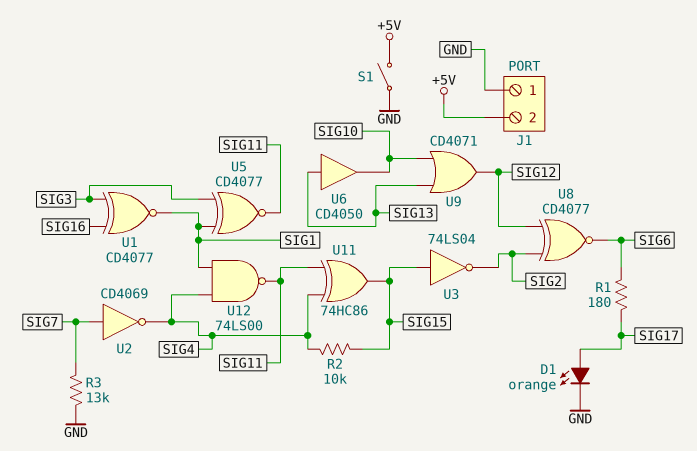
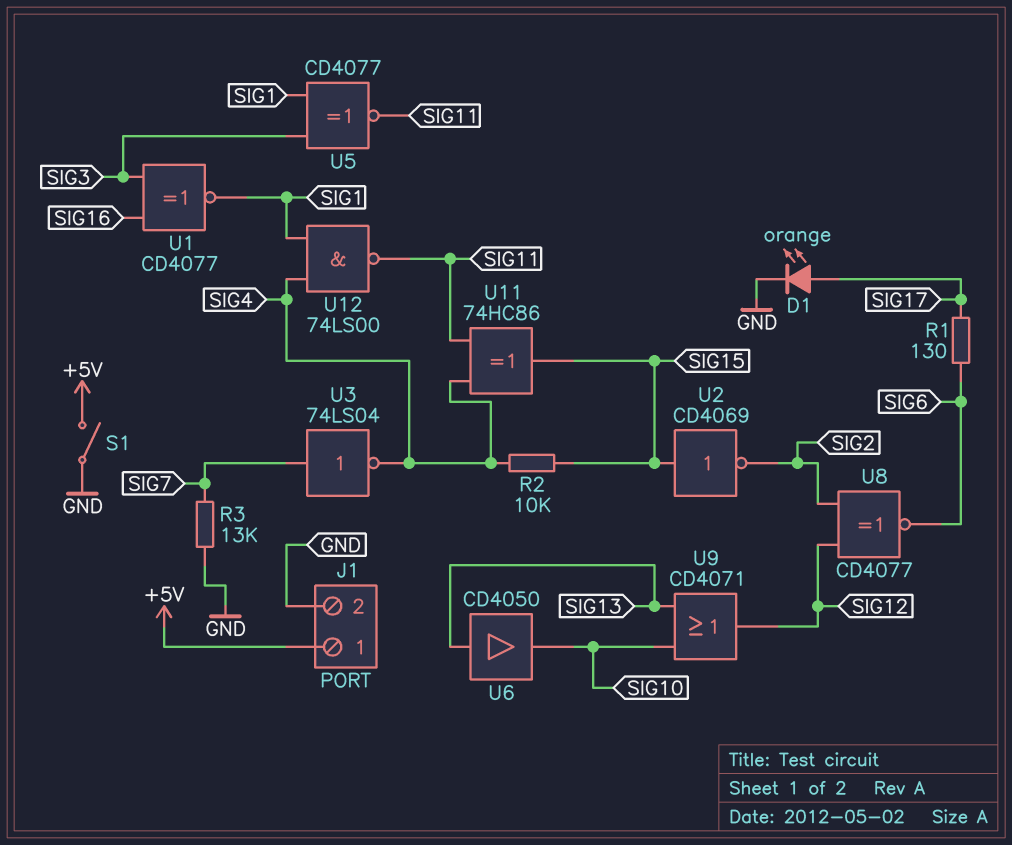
J1 pin 1: GND -> +5V
J1 pin 2: +5V -> GND
R1: 180 (SIG6, SIG17) -> 130 (SIG6, SIG17)
U2: NOT CD4069 (in SIG7, out SIG4) -> NOT CD4069 (in SIG15, out SIG2)
U3: NOT 74LS04 (in SIG15, out SIG2) -> NOT 74LS04 (in SIG7, out SIG4)

